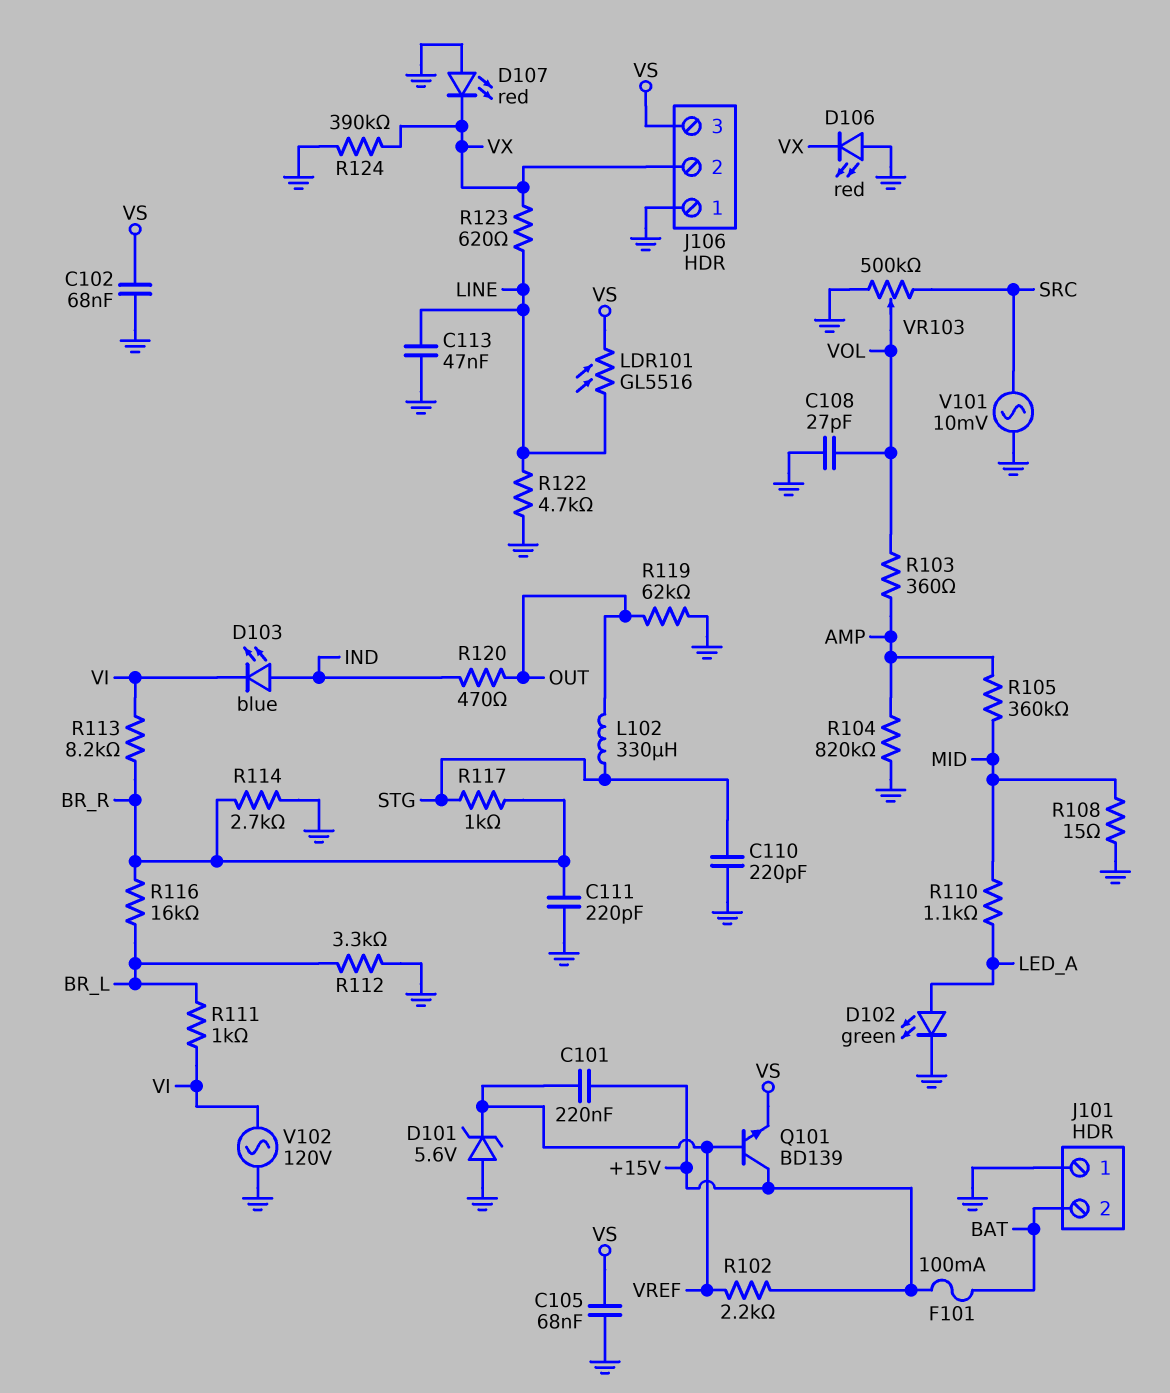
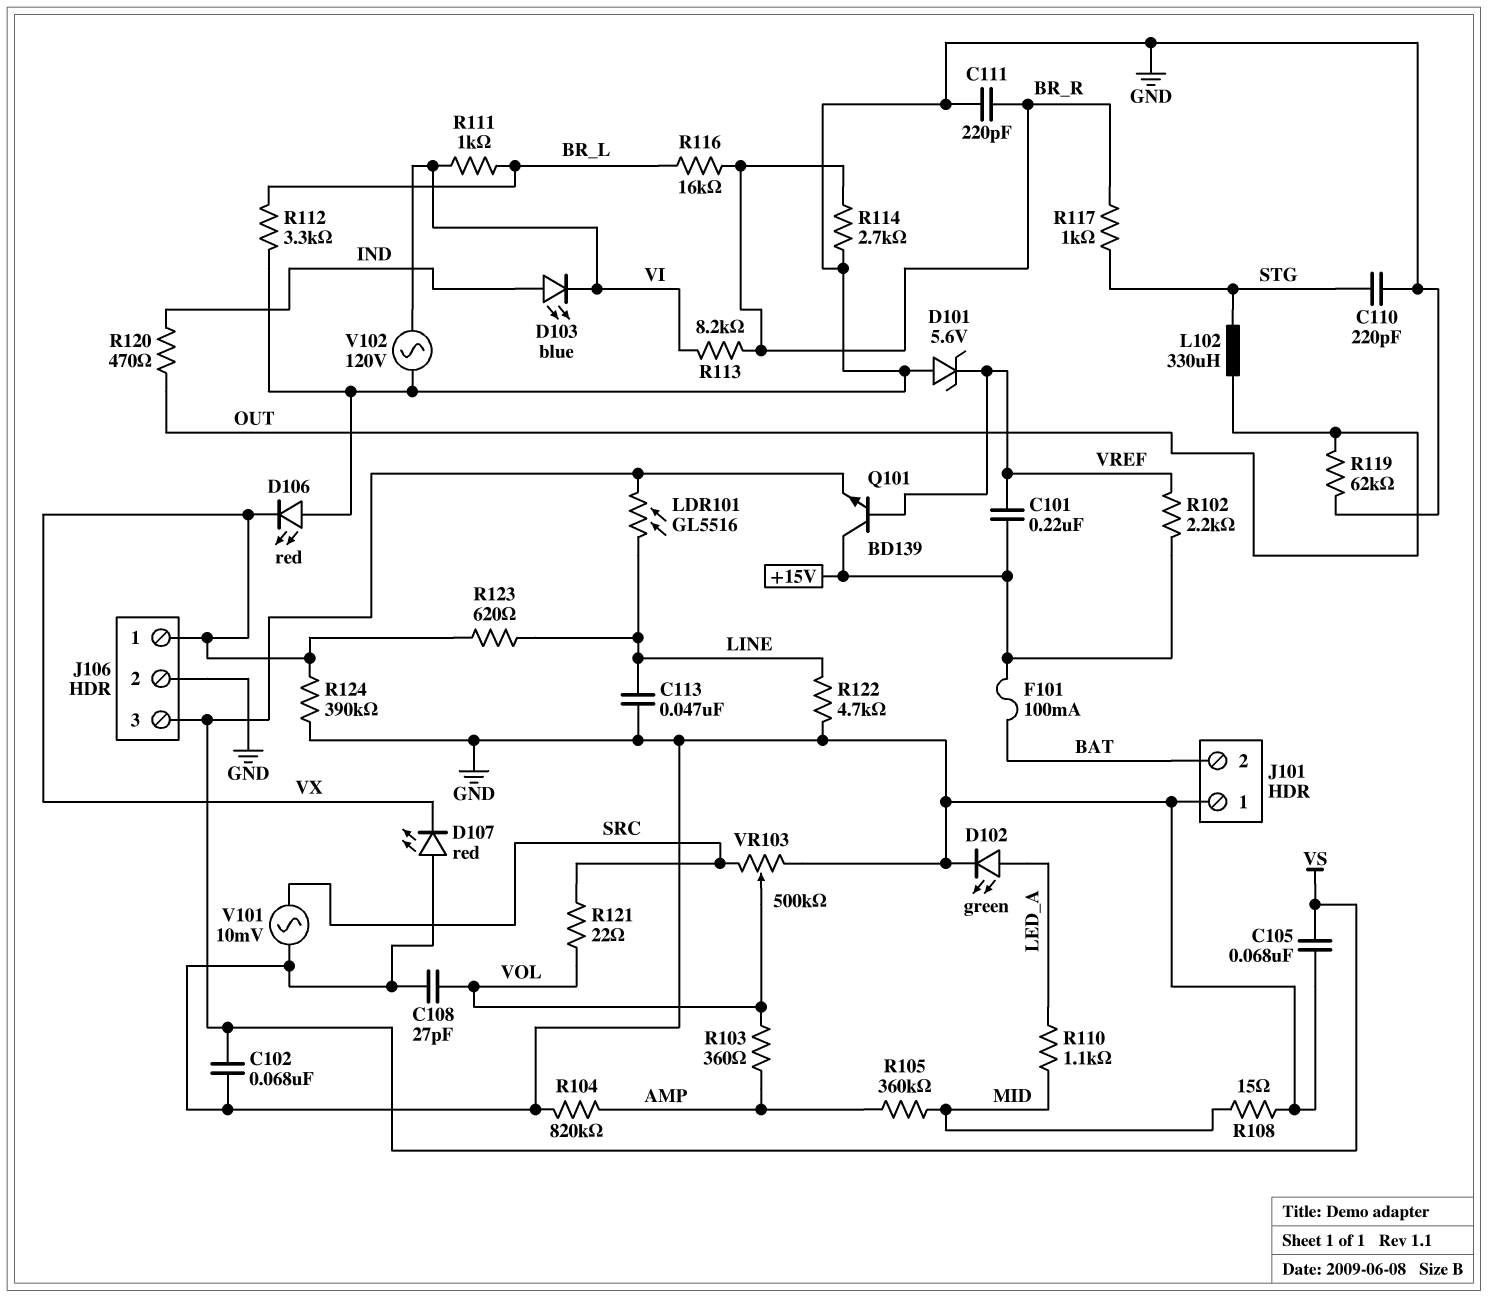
J106 pin 1: GND -> VX
J106 pin 2: VX -> GND
R121: none -> 22 (SRC, VOL)

